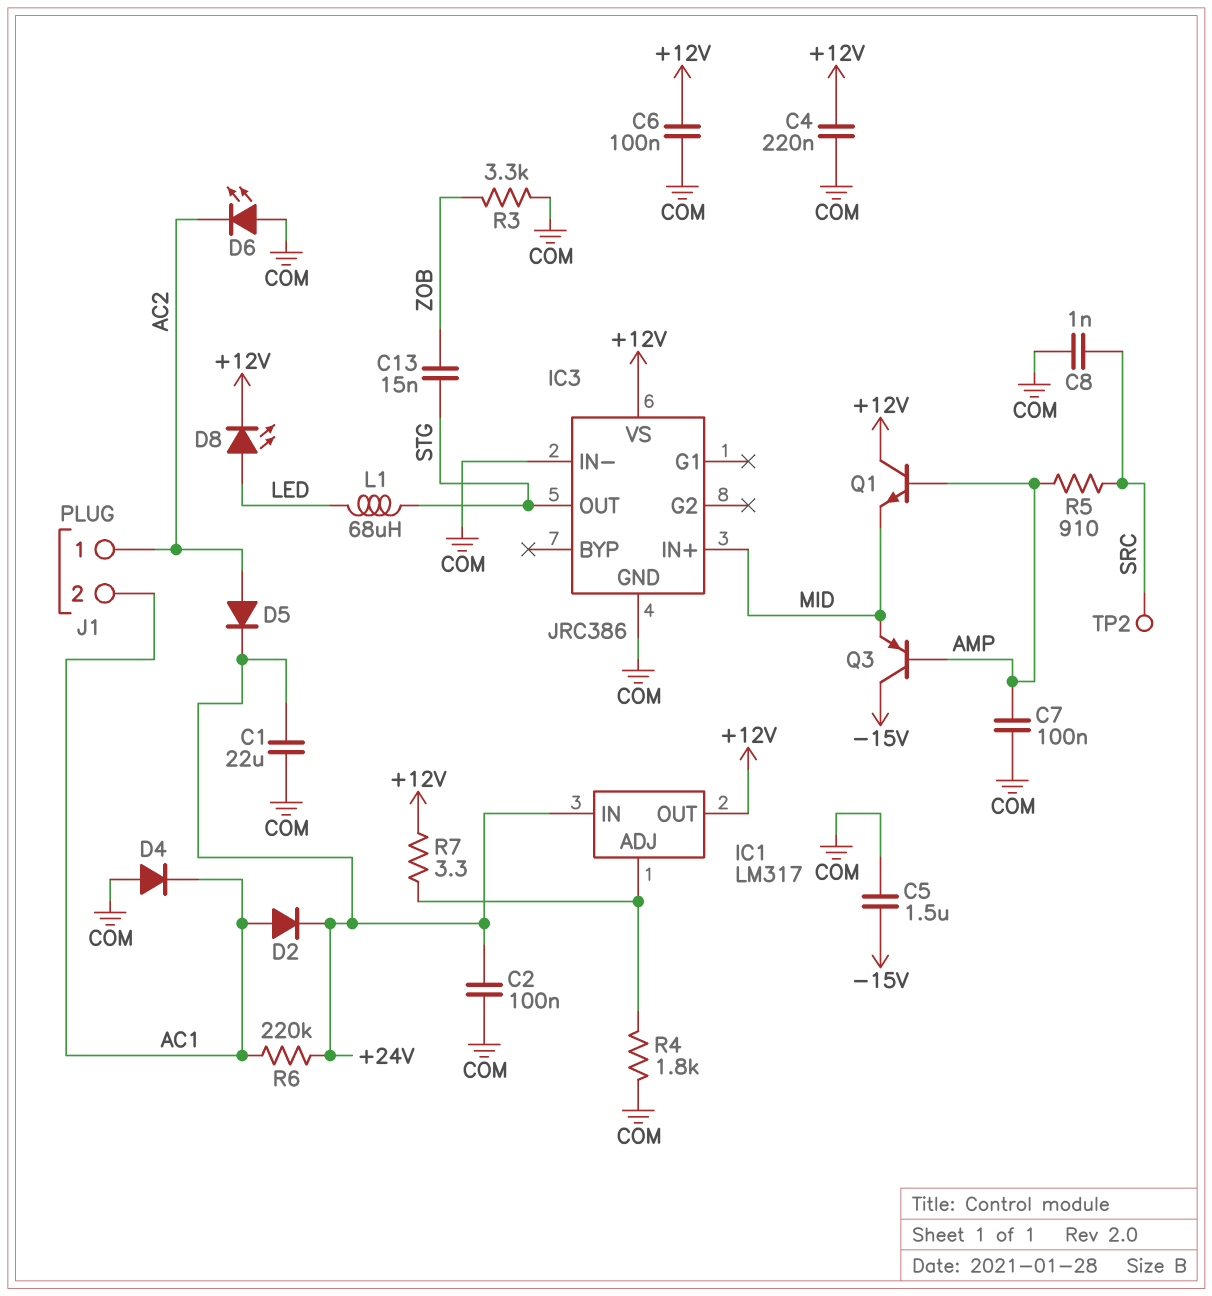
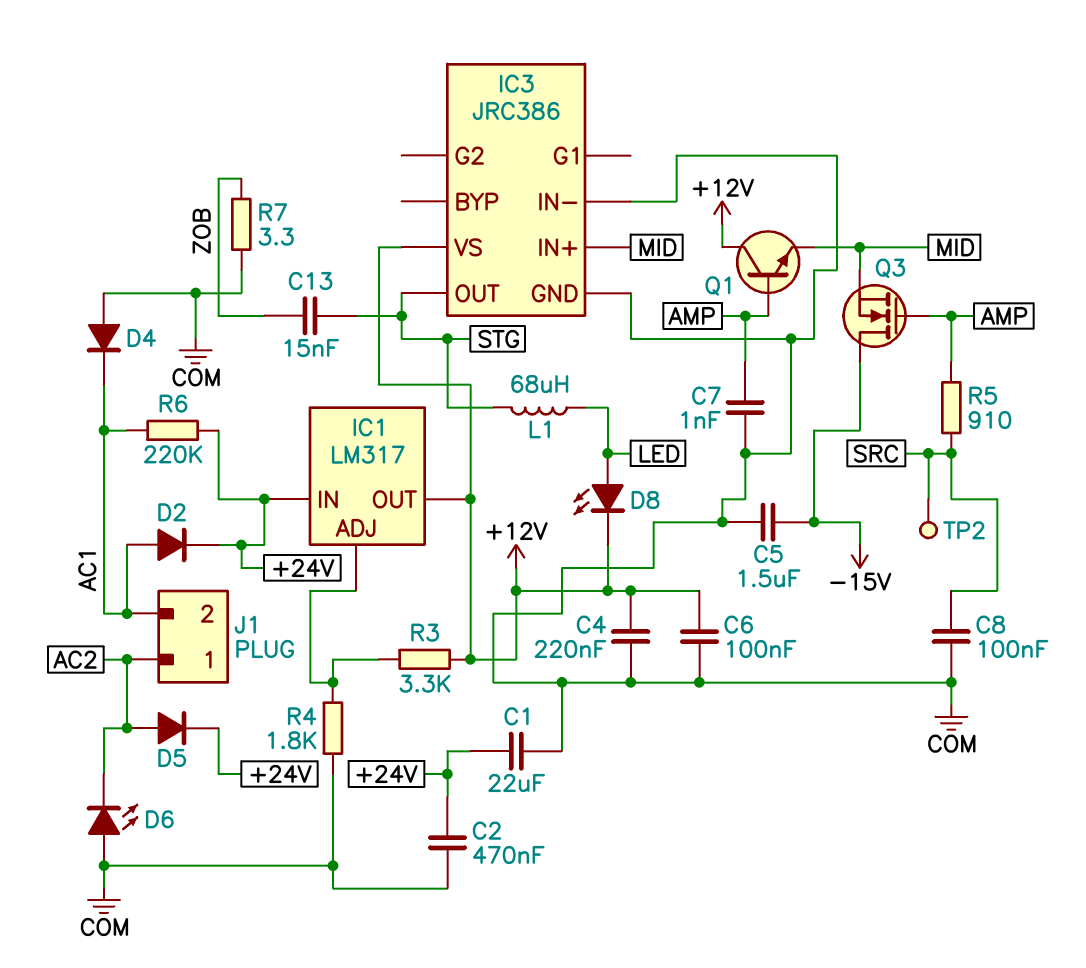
C2: 100nF (+24V, COM) -> 470nF (+24V, COM)
C7: 100nF (AMP, COM) -> 1nF (AMP, COM)
C8: 1nF (COM, SRC) -> 100nF (COM, SRC)
Q3: PNP (B AMP, C -15V, E MID) -> NMOS (G AMP, D -15V, S MID)
R3: 3.3k (COM, ZOB) -> 3.3k (+12V, IC1/ADJ)
R7: 3.3 (+12V, IC1/ADJ) -> 3.3 (COM, ZOB)

